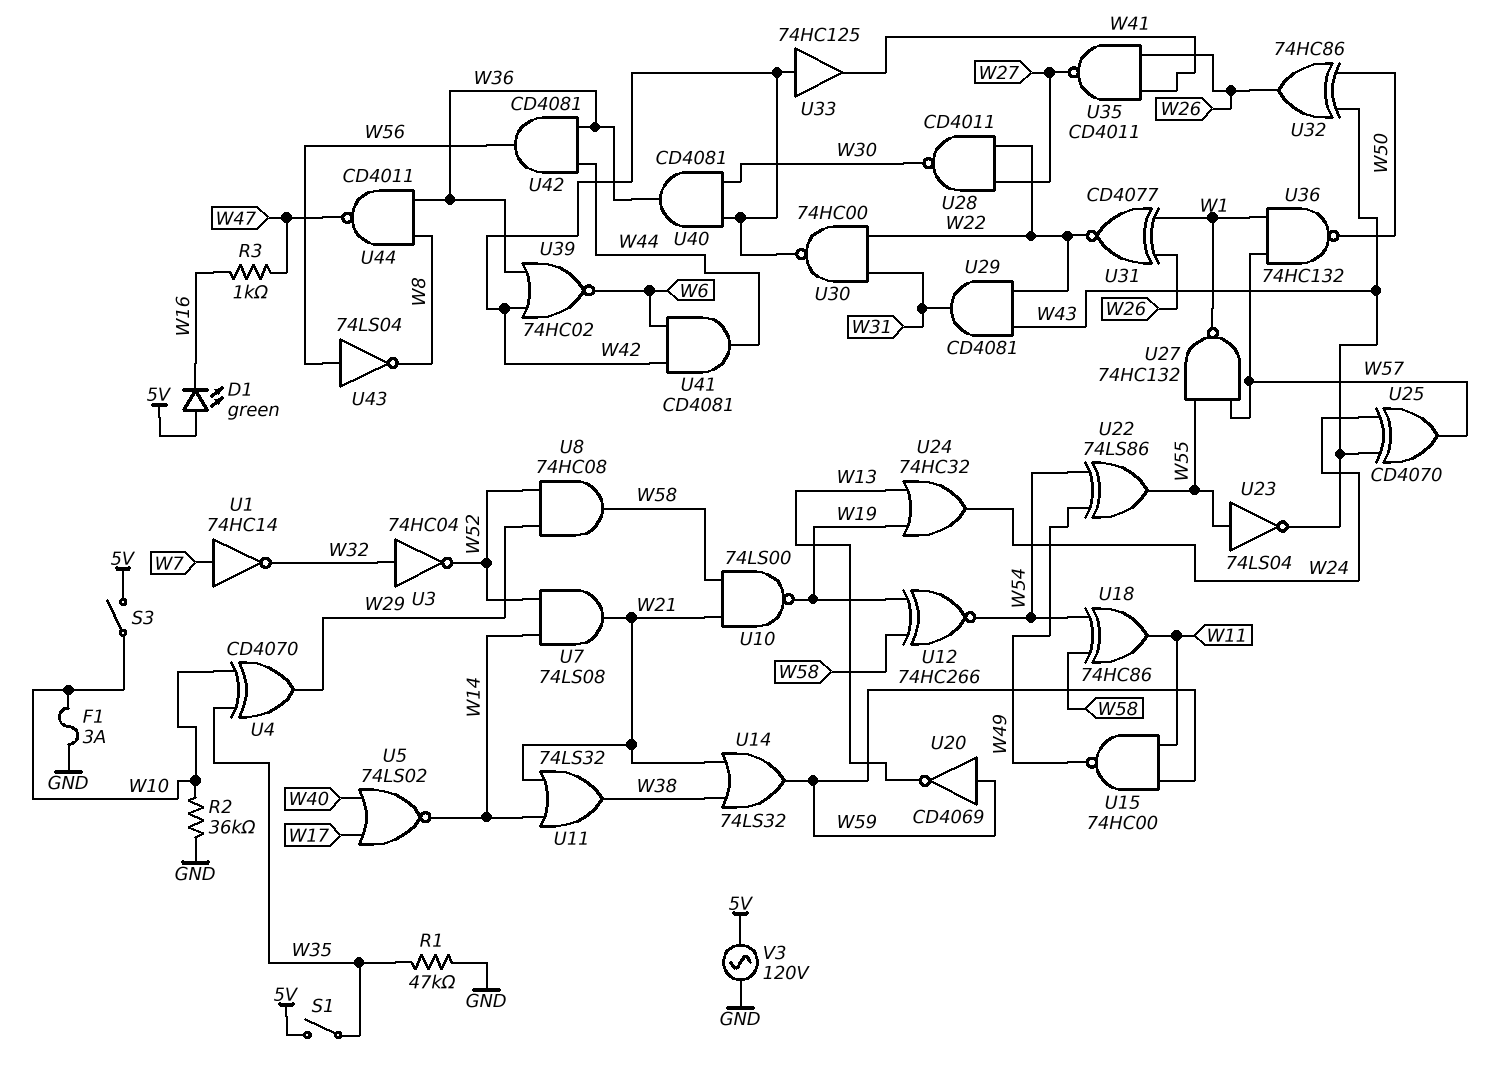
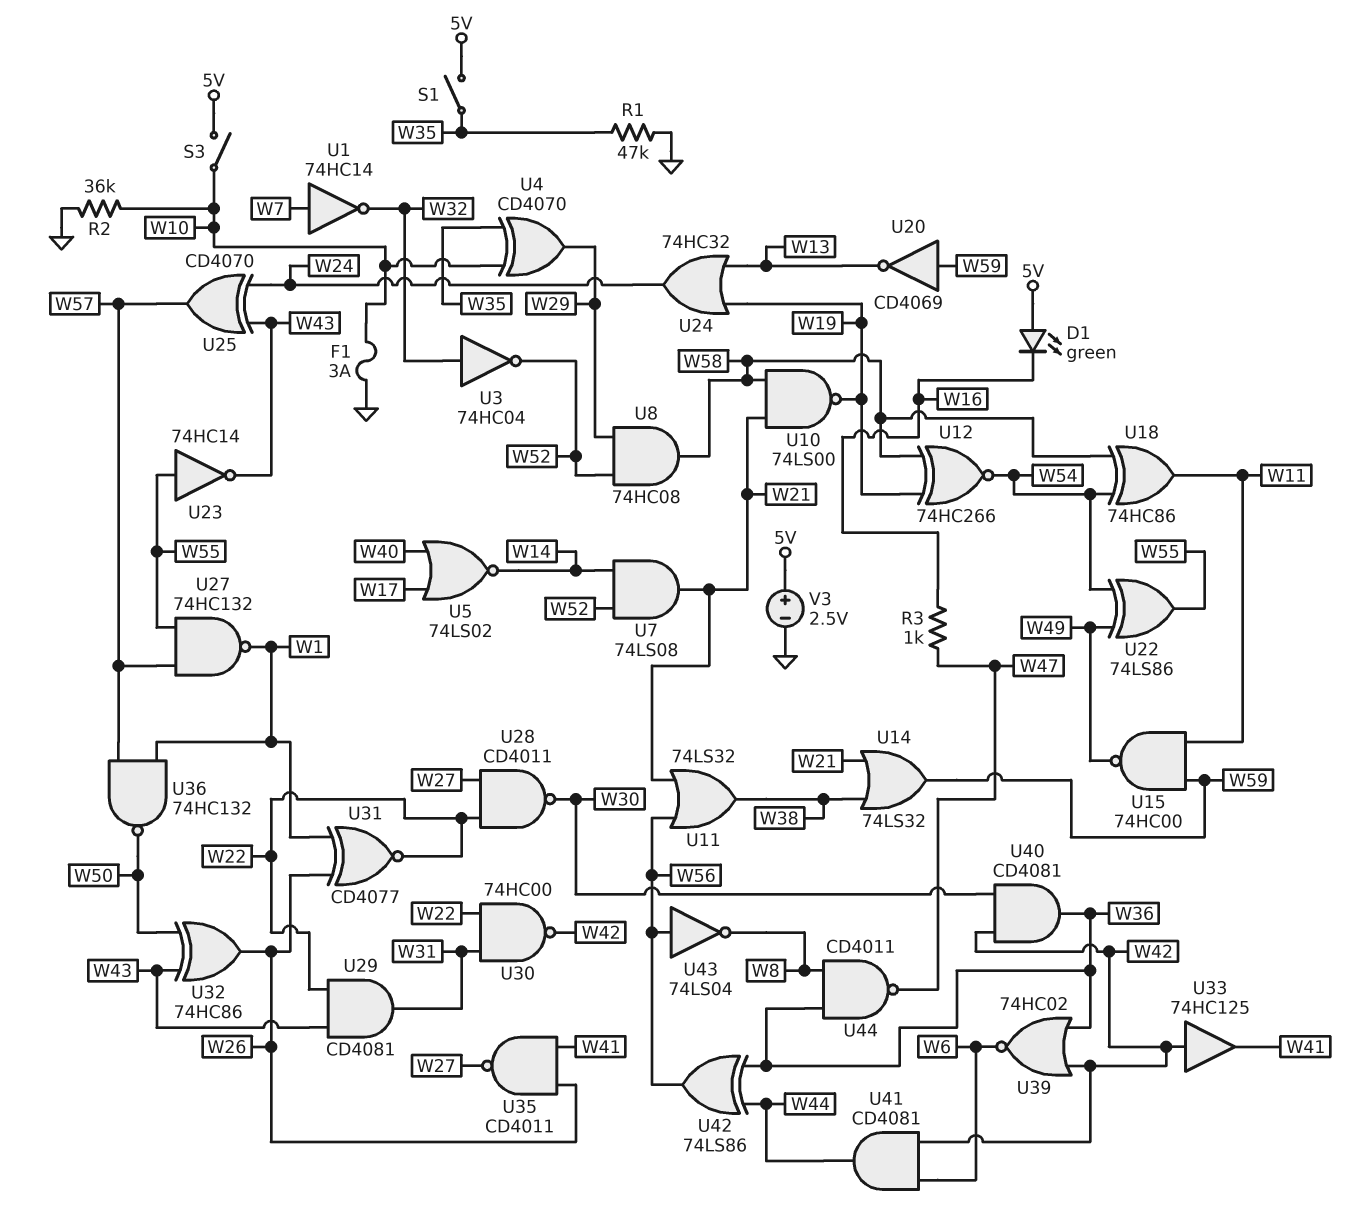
U11: OR 74LS32 (in W14, in W21, out W38) -> OR 74LS32 (in W21, in W56, out W38)
U23: NOT 74LS04 (in W55, out W43) -> NOT 74HC14 (in W55, out W43)
U42: AND CD4081 (in W36, in W44, out W56) -> XOR 74LS86 (in W36, in W44, out W56)
V3: AC 120V (5V, GND) -> 2.5V (plus 5V, minus GND)

